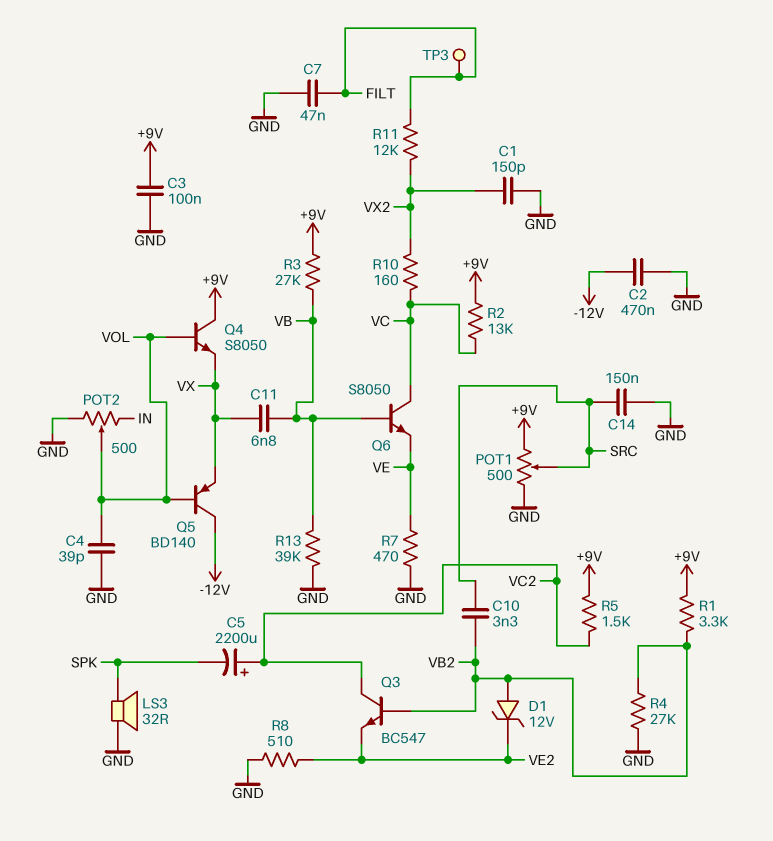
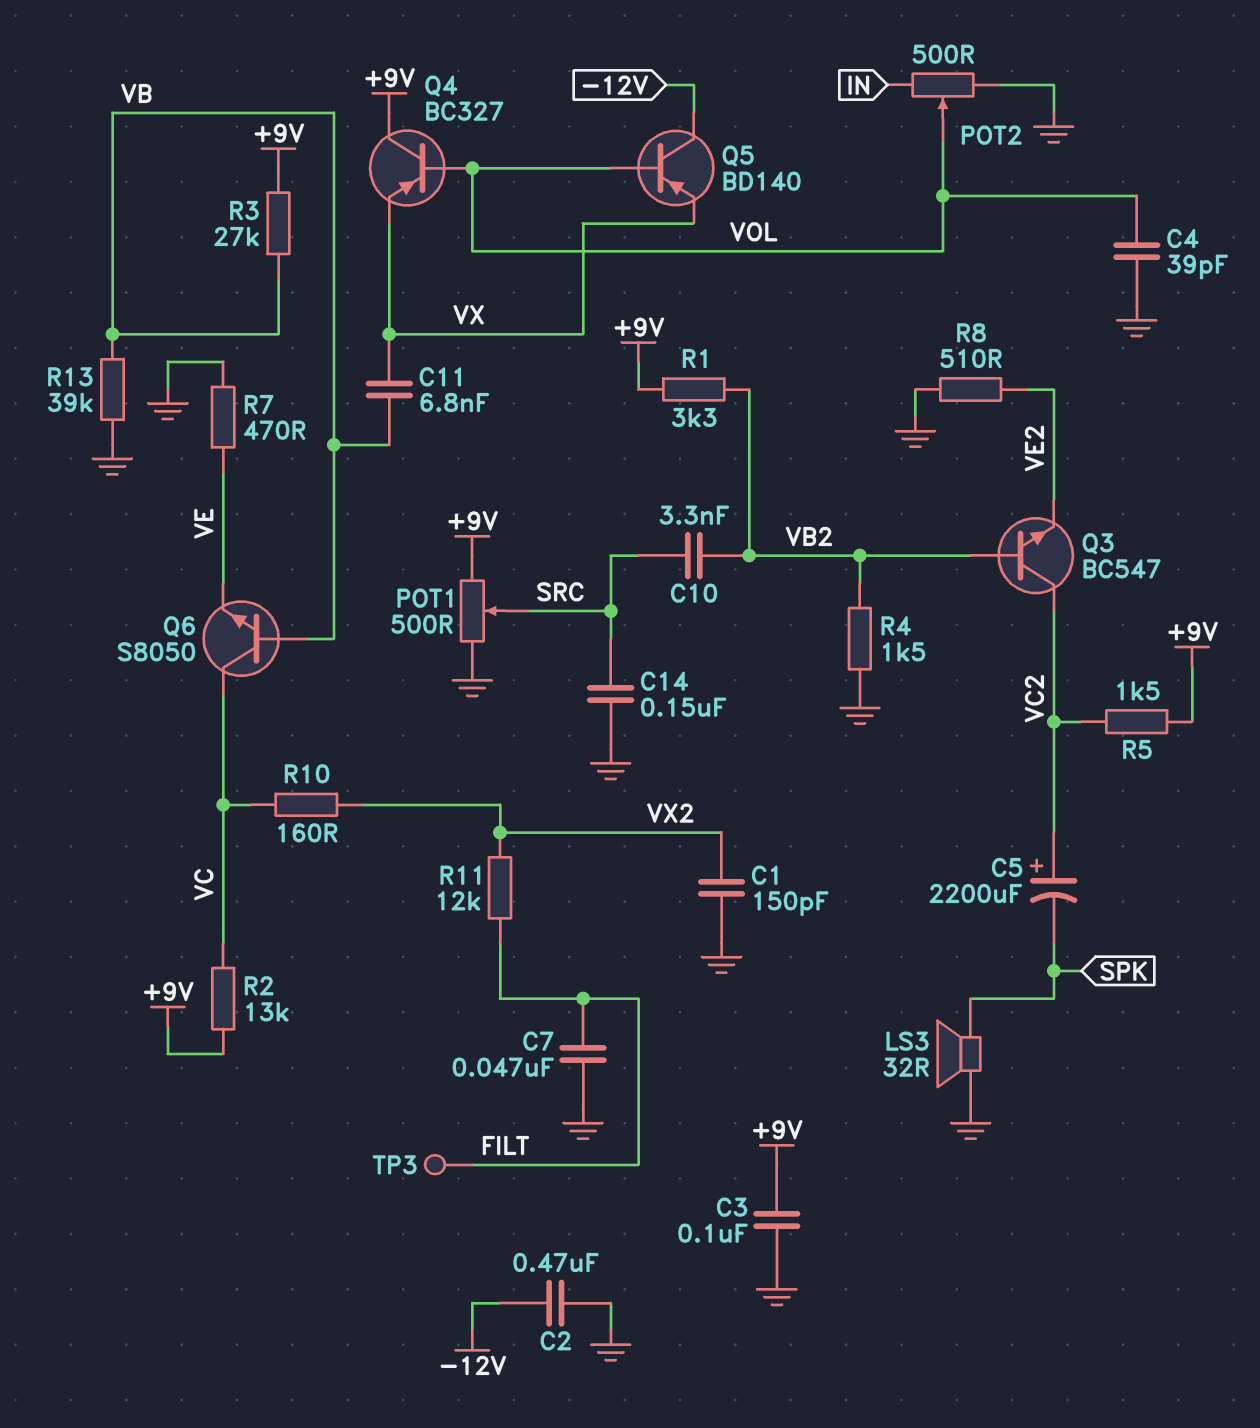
D1: zener 12V (A VB2, K VE2) -> none
Q4: NPN S8050 (B VOL, C +9V, E VX) -> PNP BC327 (B VOL, C +9V, E VX)
R4: 27k (GND, VB2) -> 1.5k (GND, VB2)

